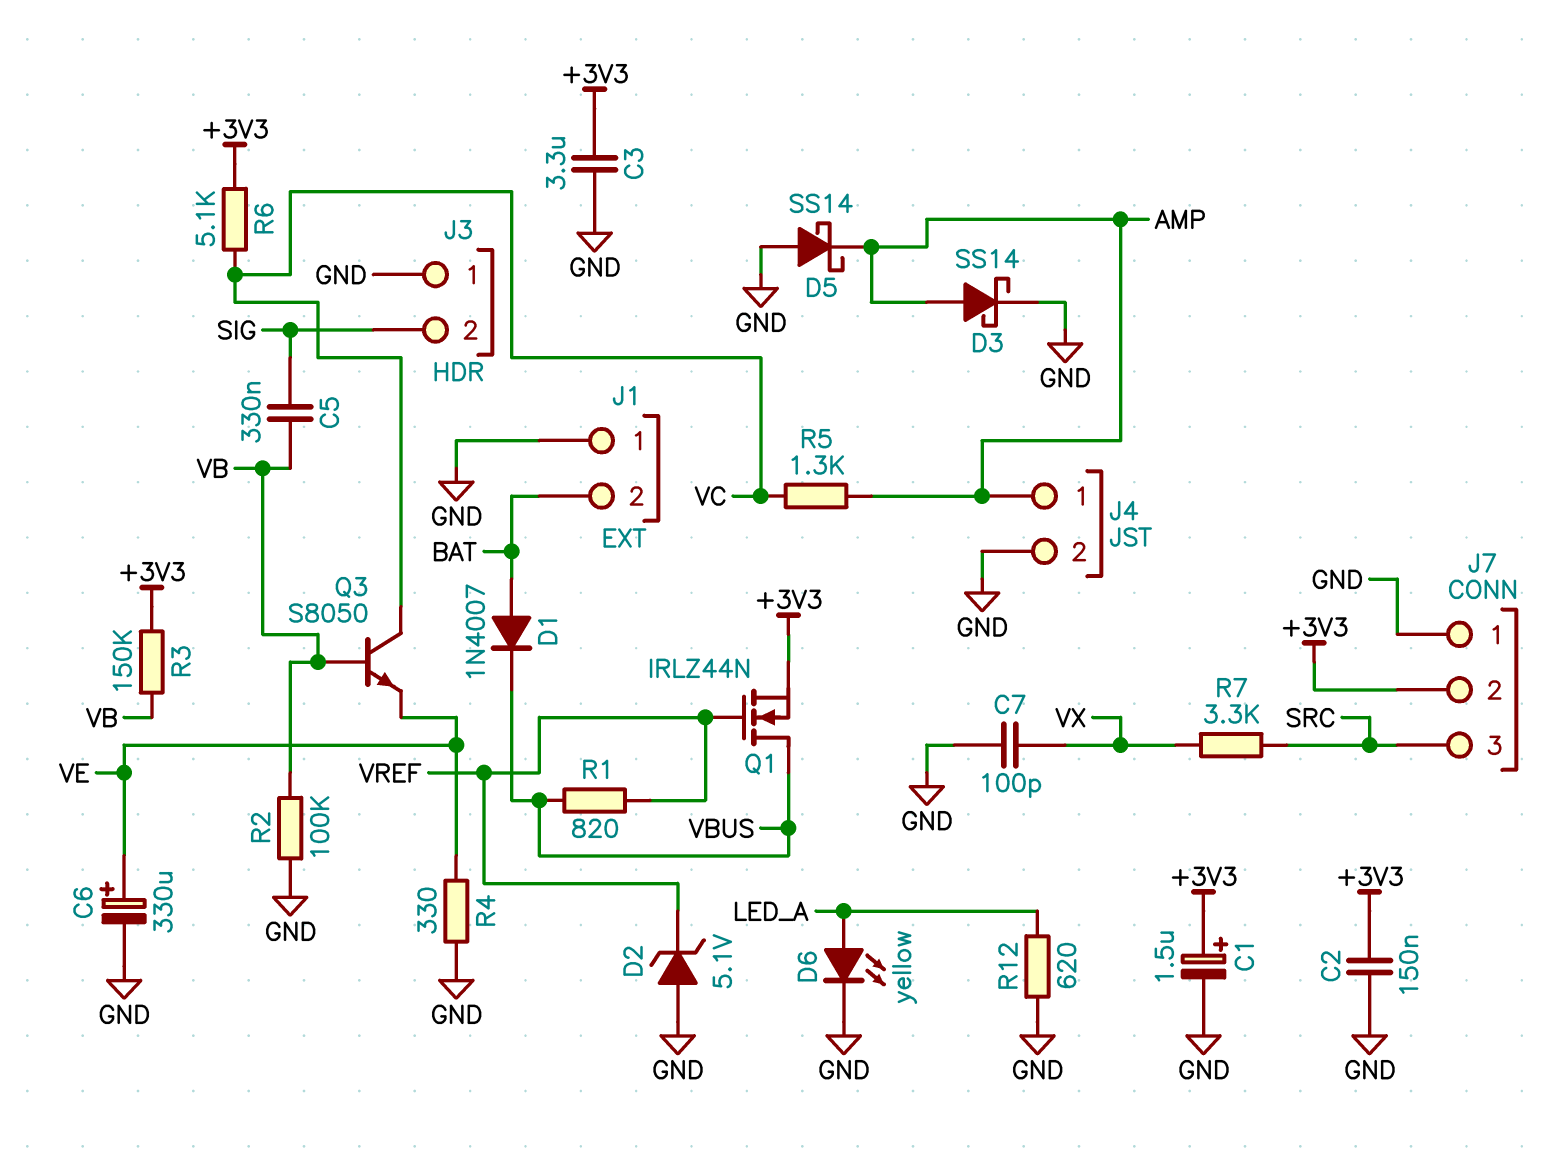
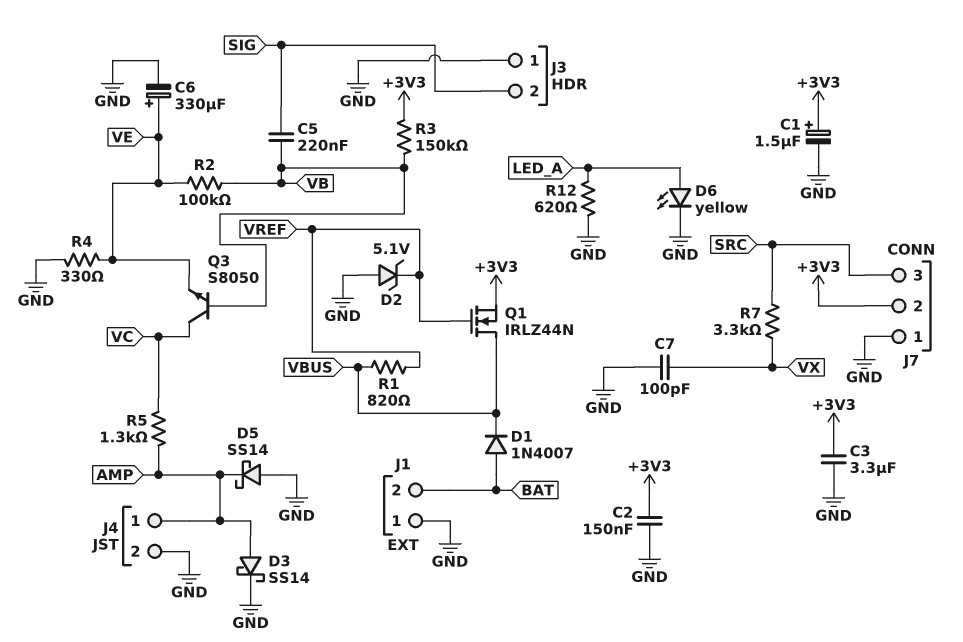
C5: 330nF (SIG, VB) -> 220nF (SIG, VB)
R2: 100k (GND, VB) -> 100k (VB, VE)
R6: 5.1k (+3V3, VC) -> none

